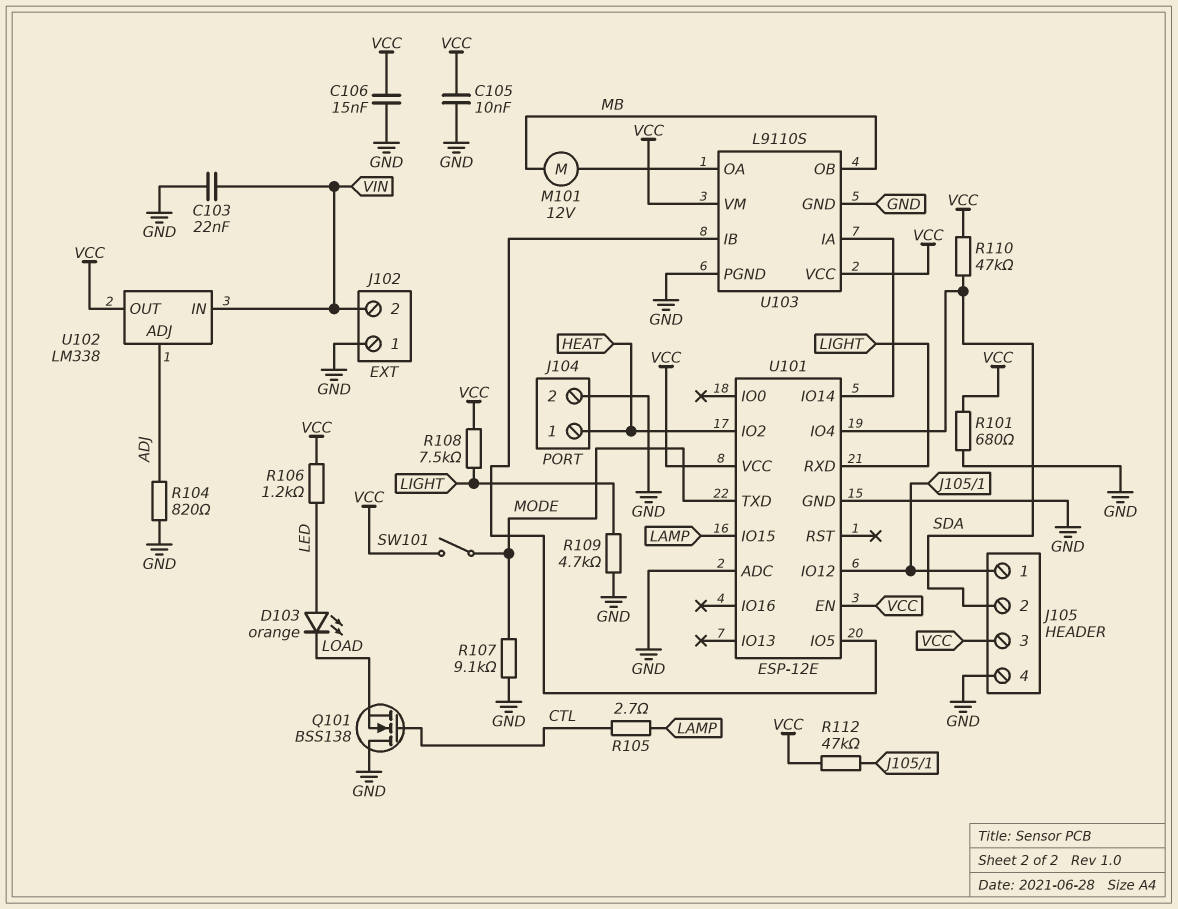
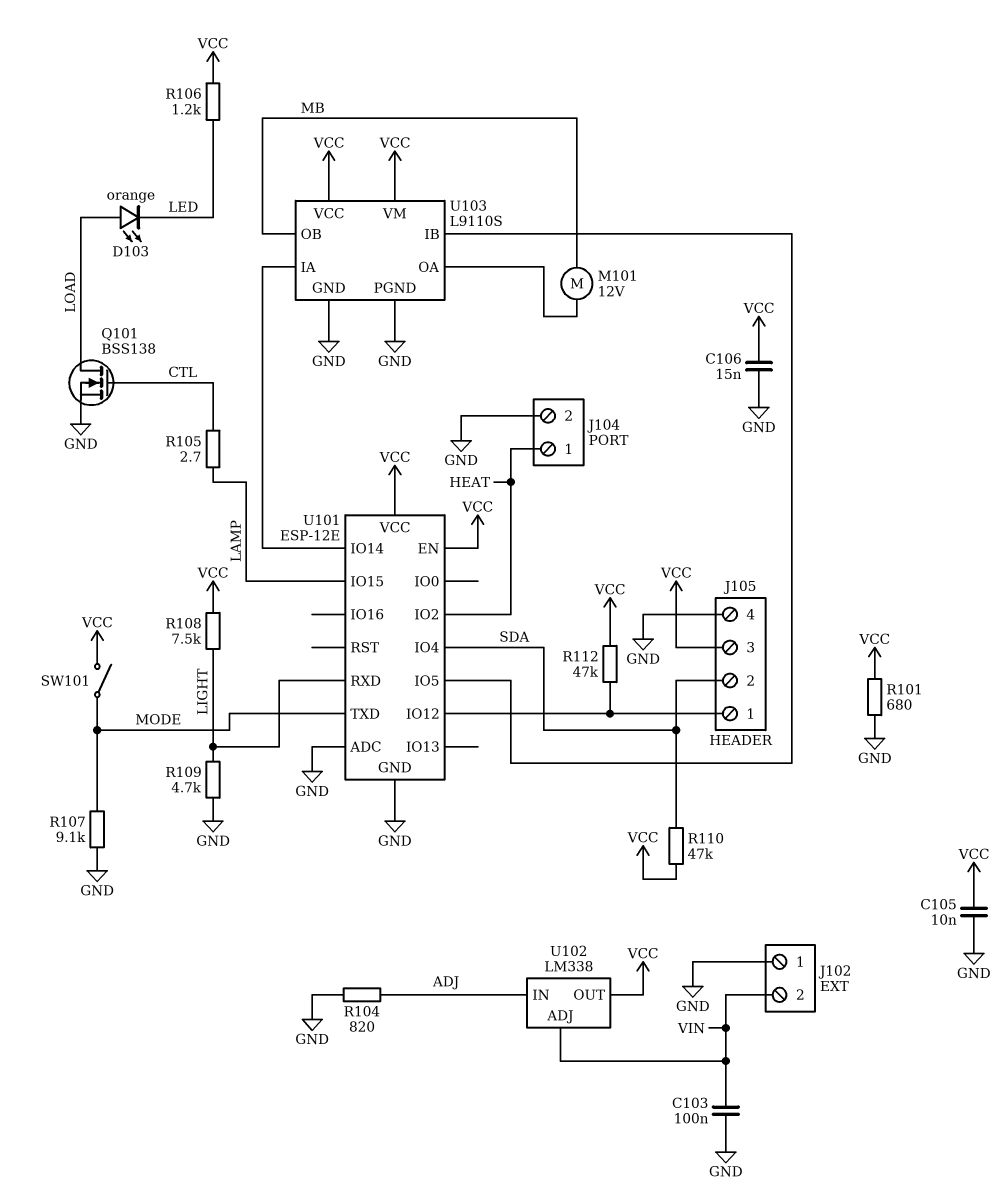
C103: 22nF (GND, VIN) -> 100nF (GND, VIN)
D103: LED orange (A LED, K LOAD) -> LED orange (A LOAD, K LED)
Q101: NMOS BSS138 (G CTL, D GND, S LOAD) -> NMOS BSS138 (G CTL, D LOAD, S GND)
U102 pin ADJ: ADJ -> VIN
U102 pin IN: VIN -> ADJ

